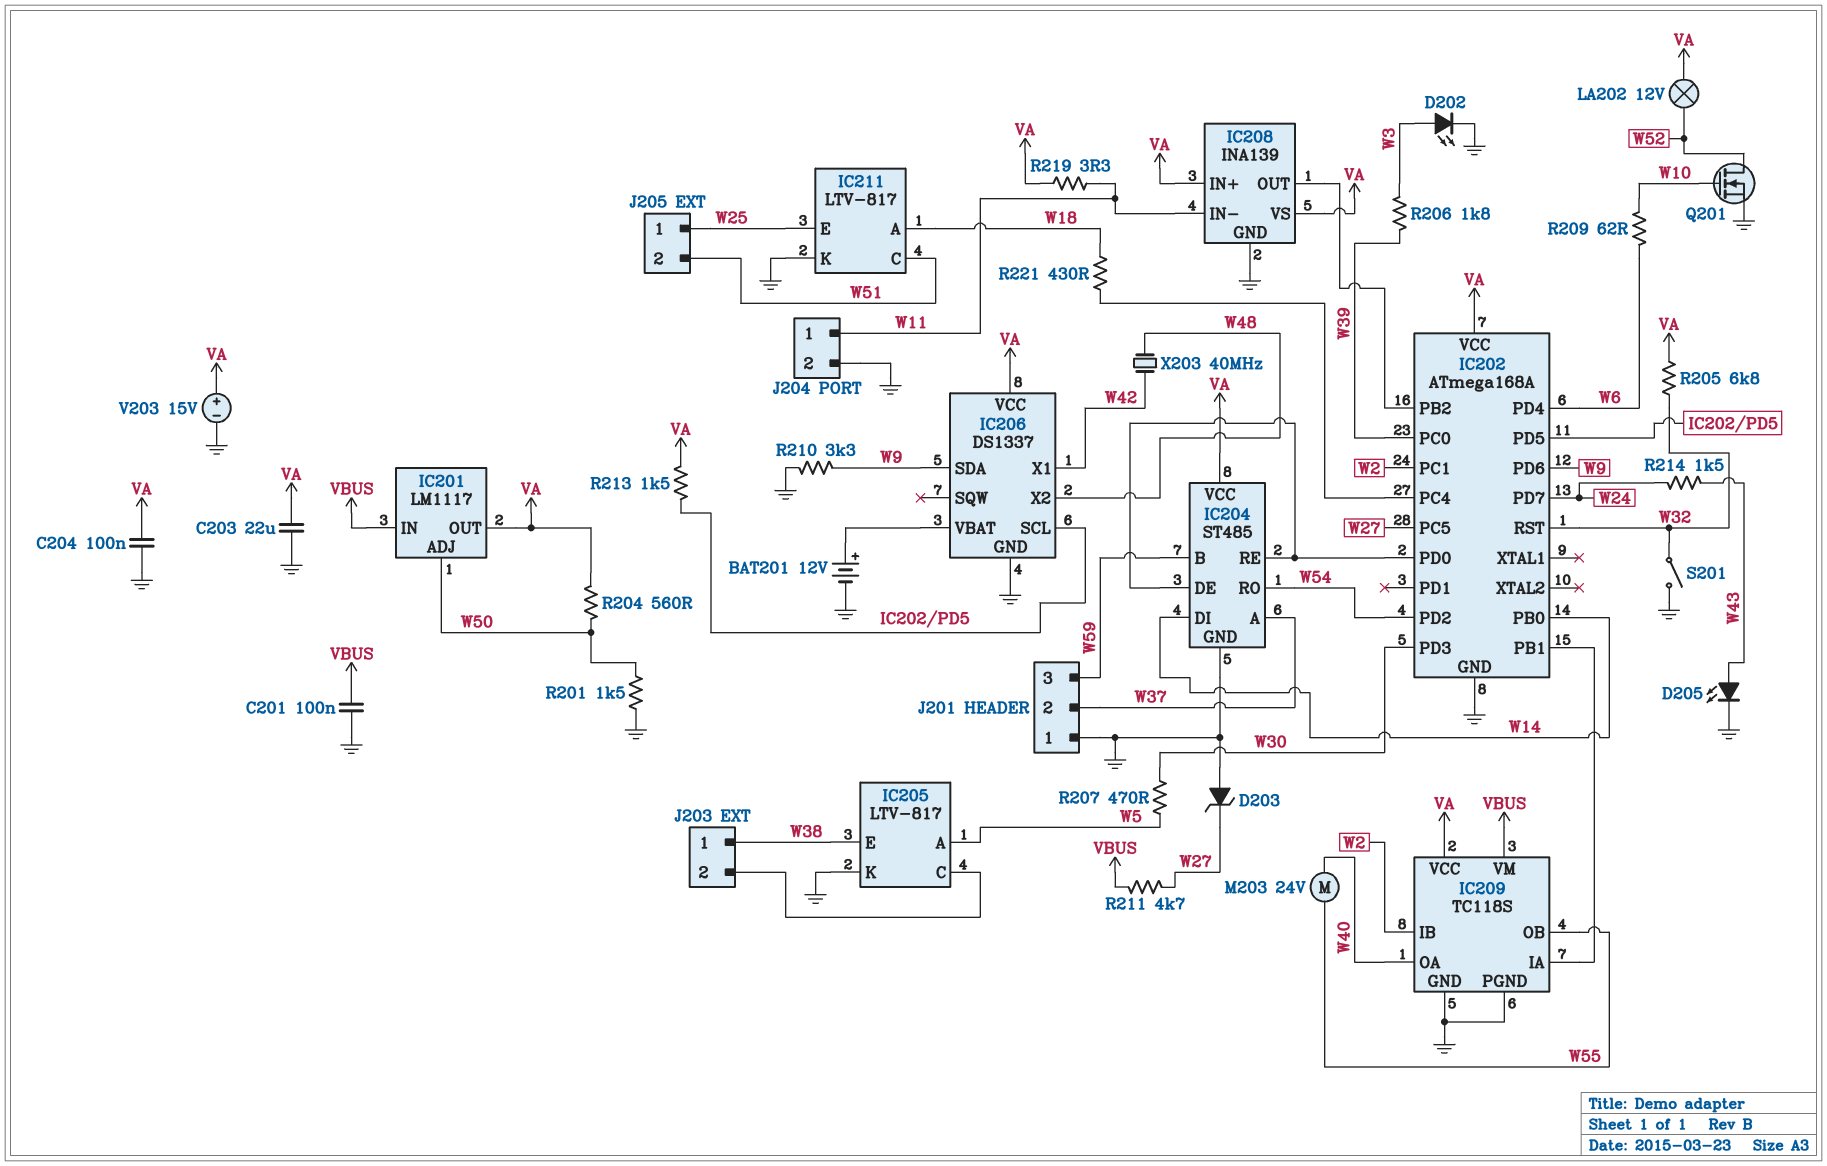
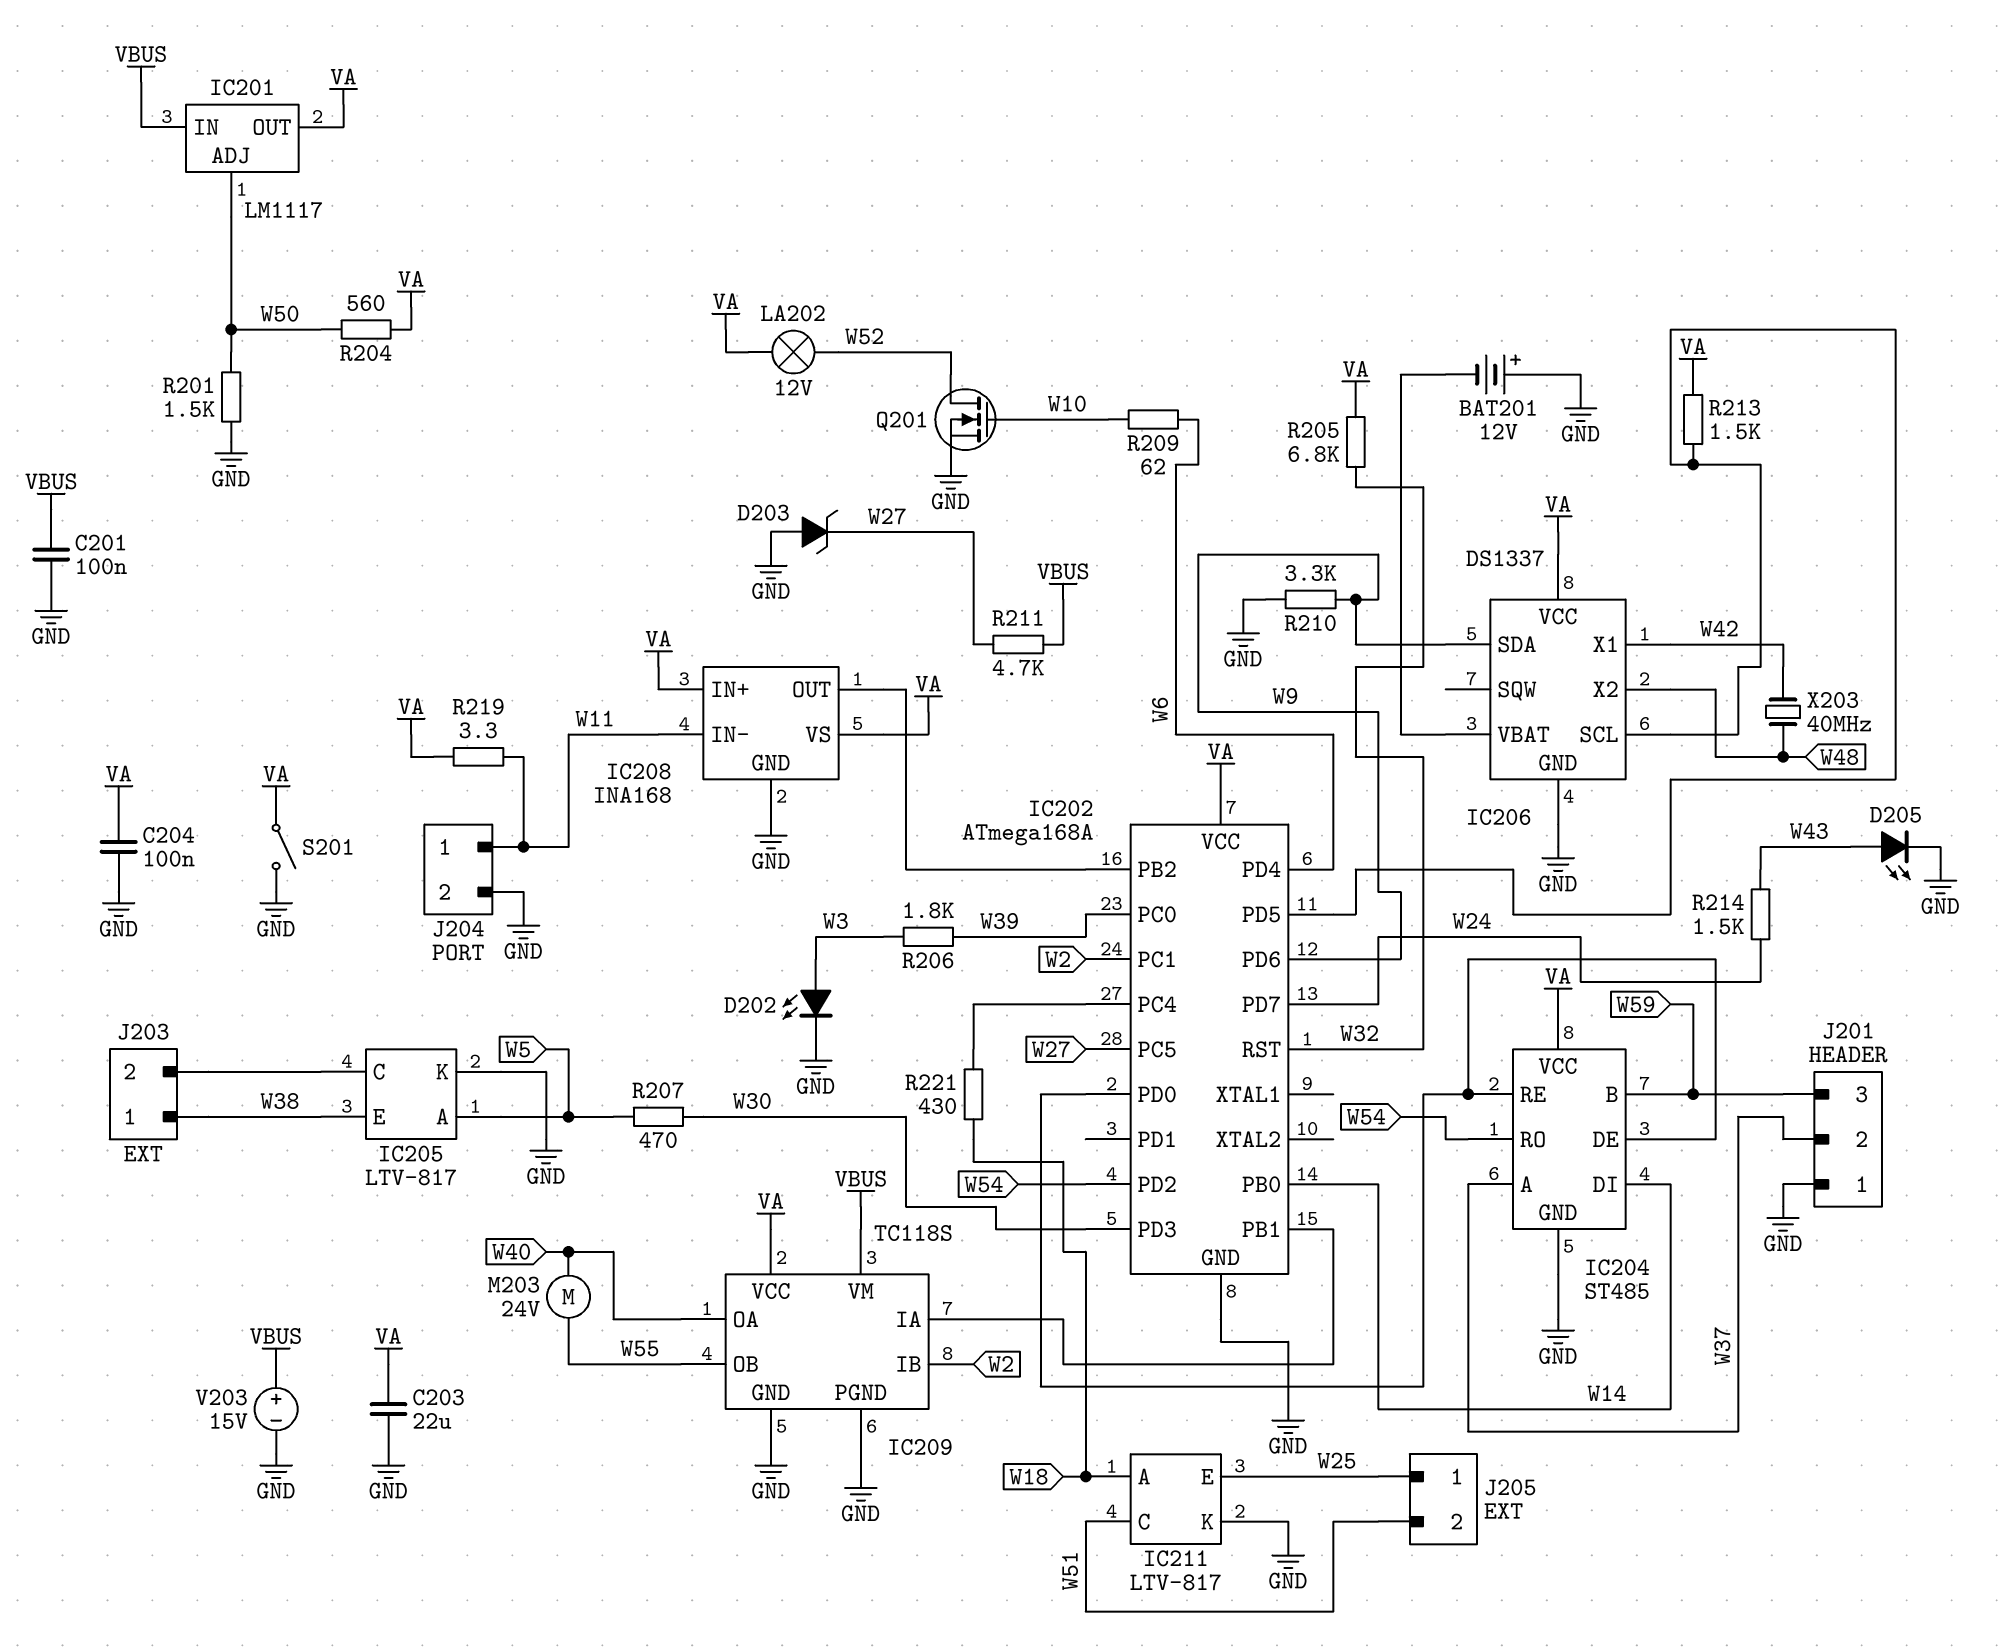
BAT201: 12V (plus IC206/VBAT, minus GND) -> 12V (plus GND, minus IC206/VBAT)
IC208: INA139 -> INA168
S201: switch (GND, W32) -> switch (GND, VA)
V203: 15V (plus VA, minus GND) -> 15V (plus VBUS, minus GND)

